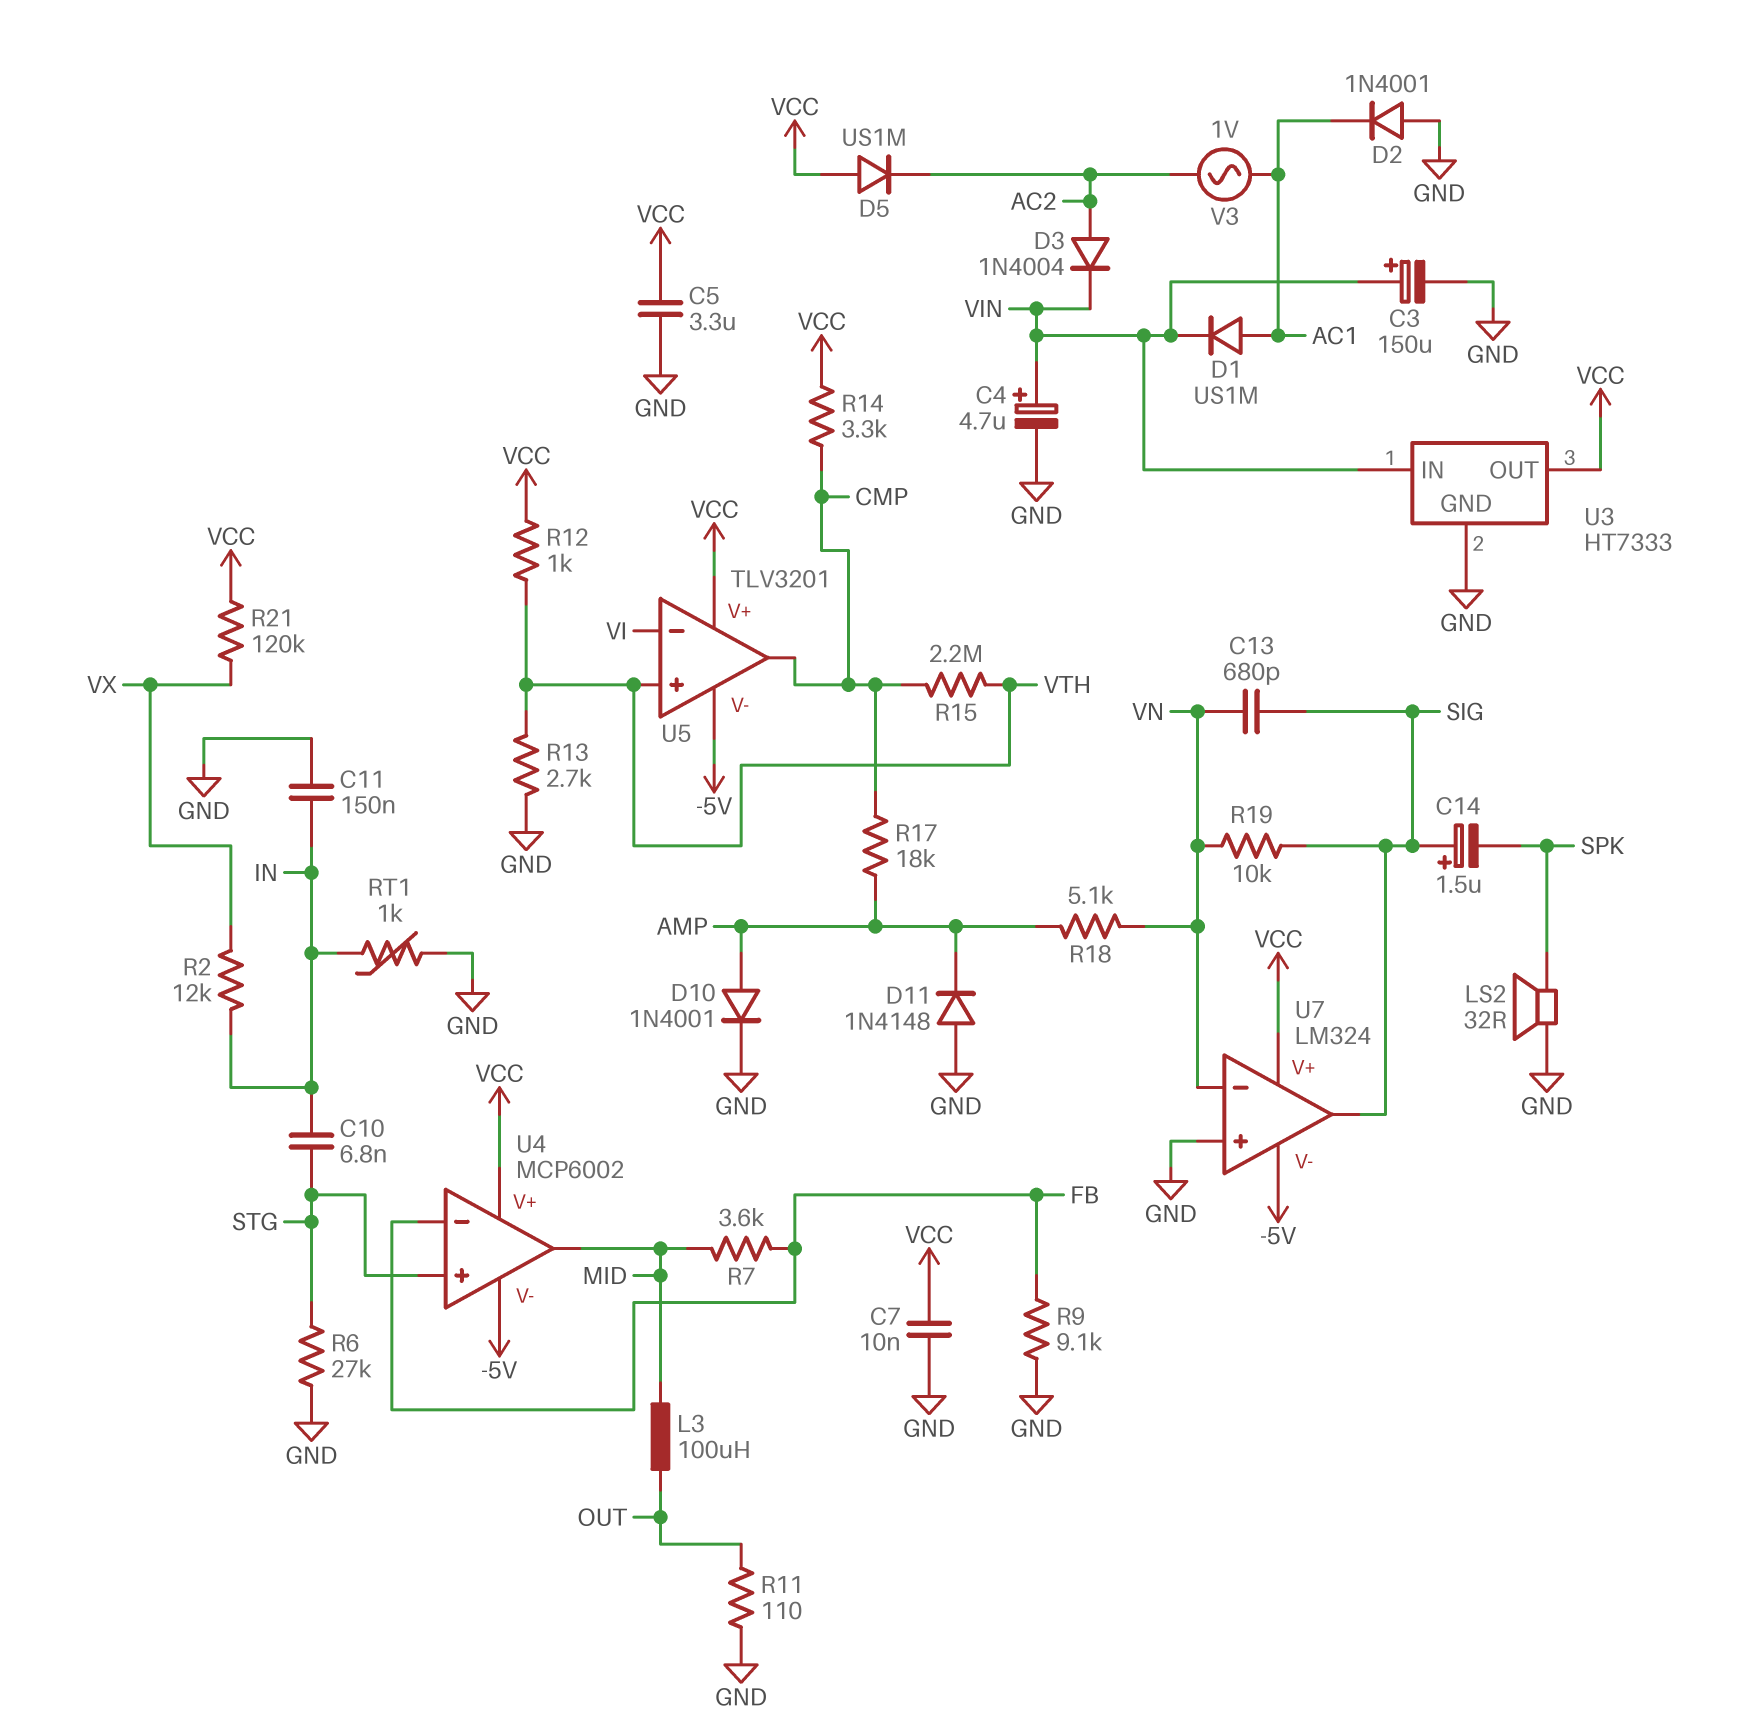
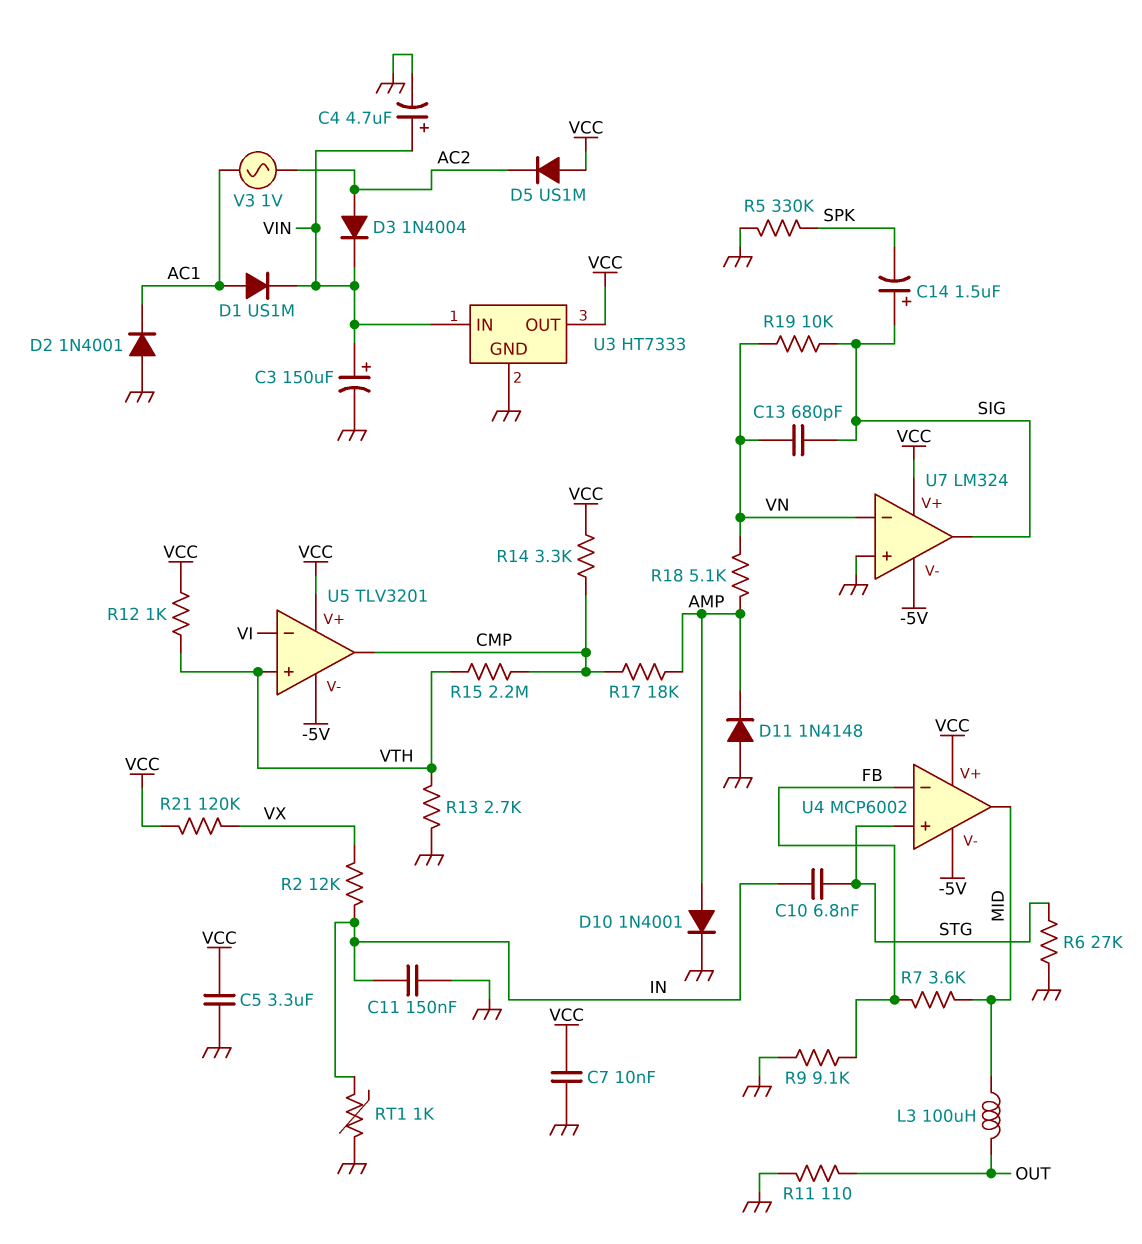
LS2: speaker 32R (GND, SPK) -> none
R5: none -> 330k (GND, SPK)

